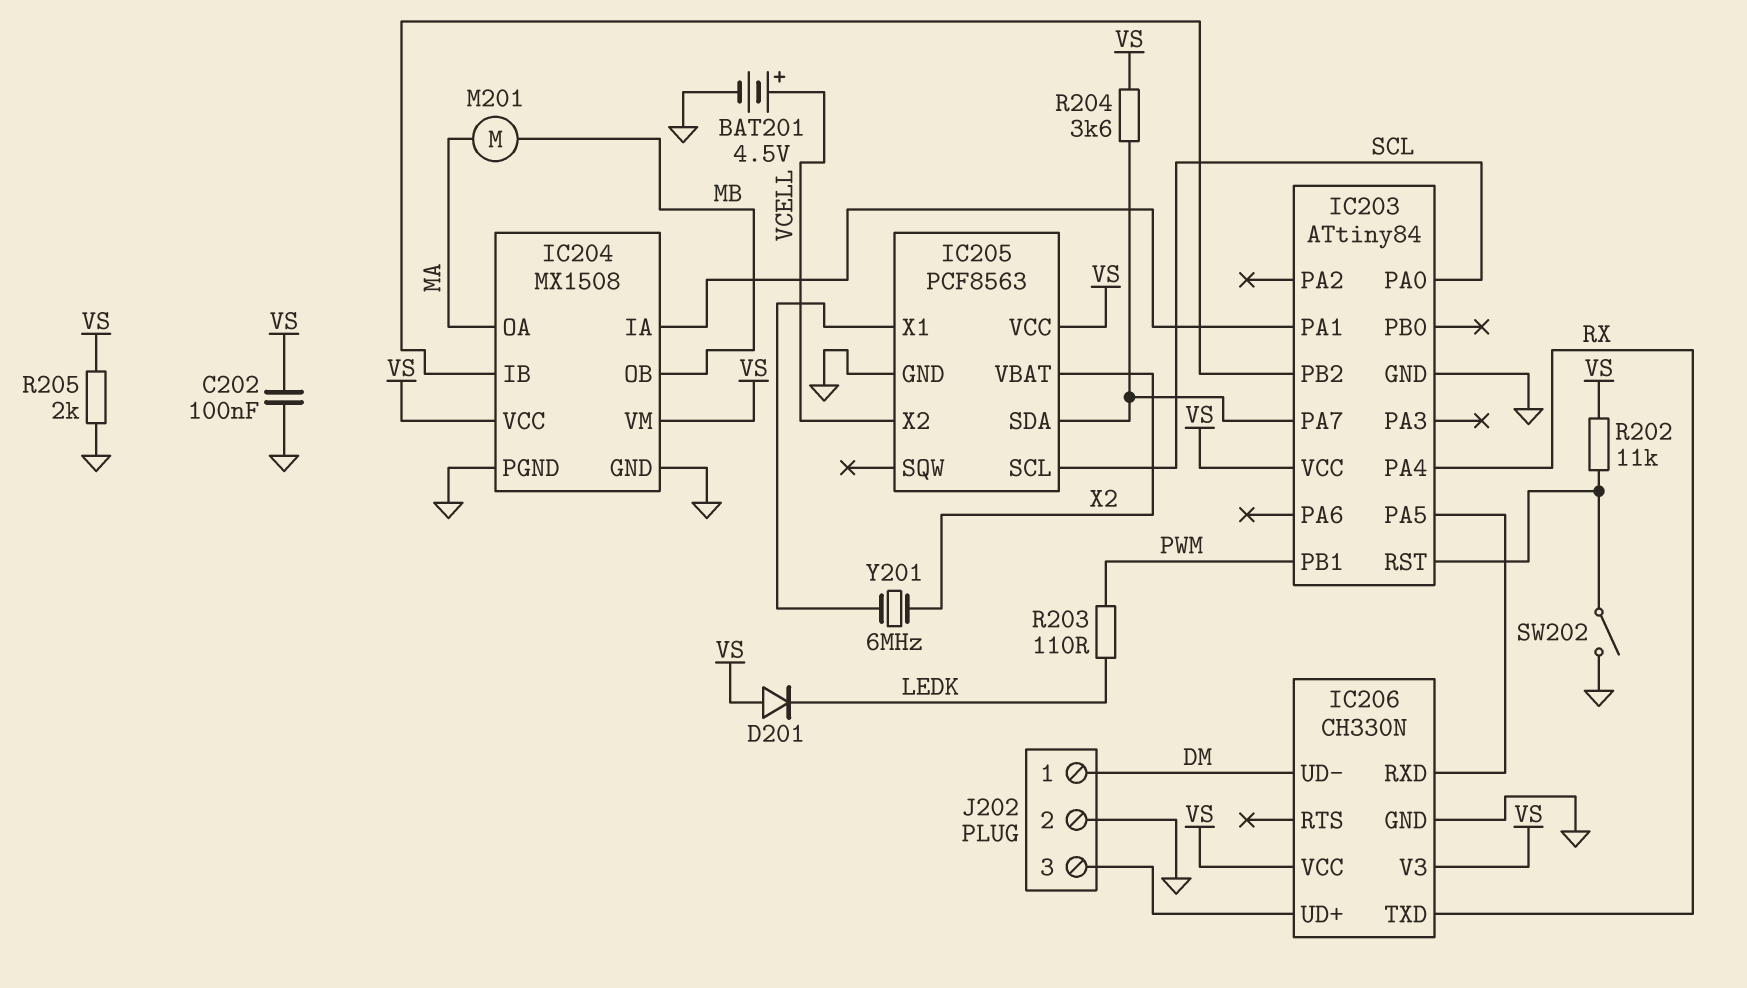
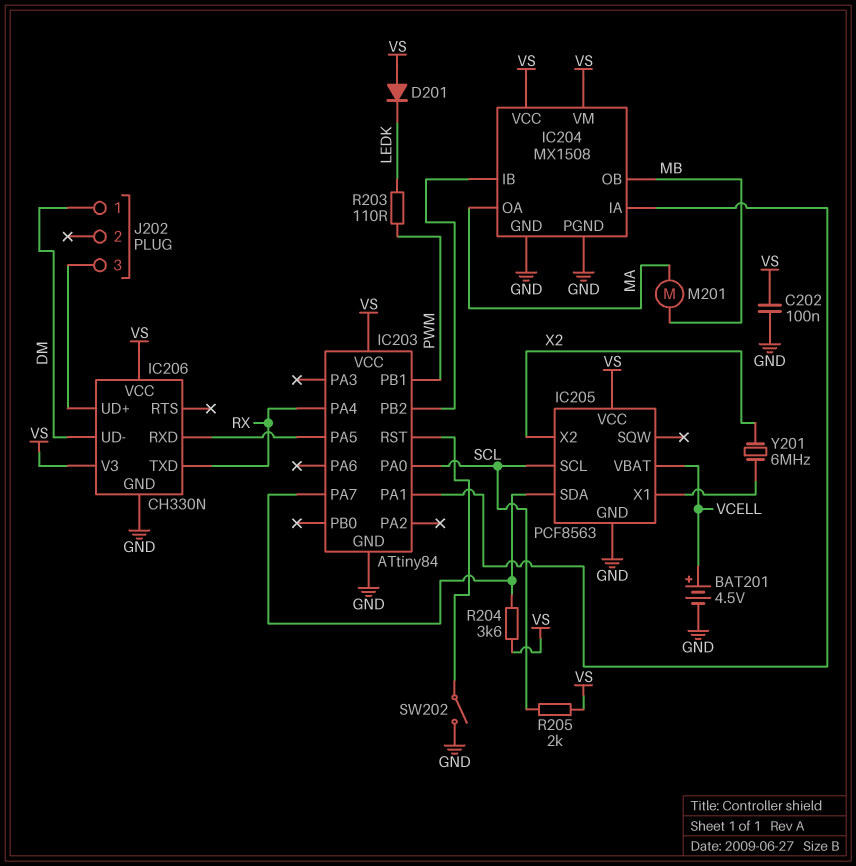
IC205 pin VBAT: X2 -> VCELL
IC205 pin X2: VCELL -> X2
J202 pin 2: GND -> none
R202: 11k (IC203/RST, VS) -> none
R205: 2k (GND, VS) -> 2k (SCL, VS)

